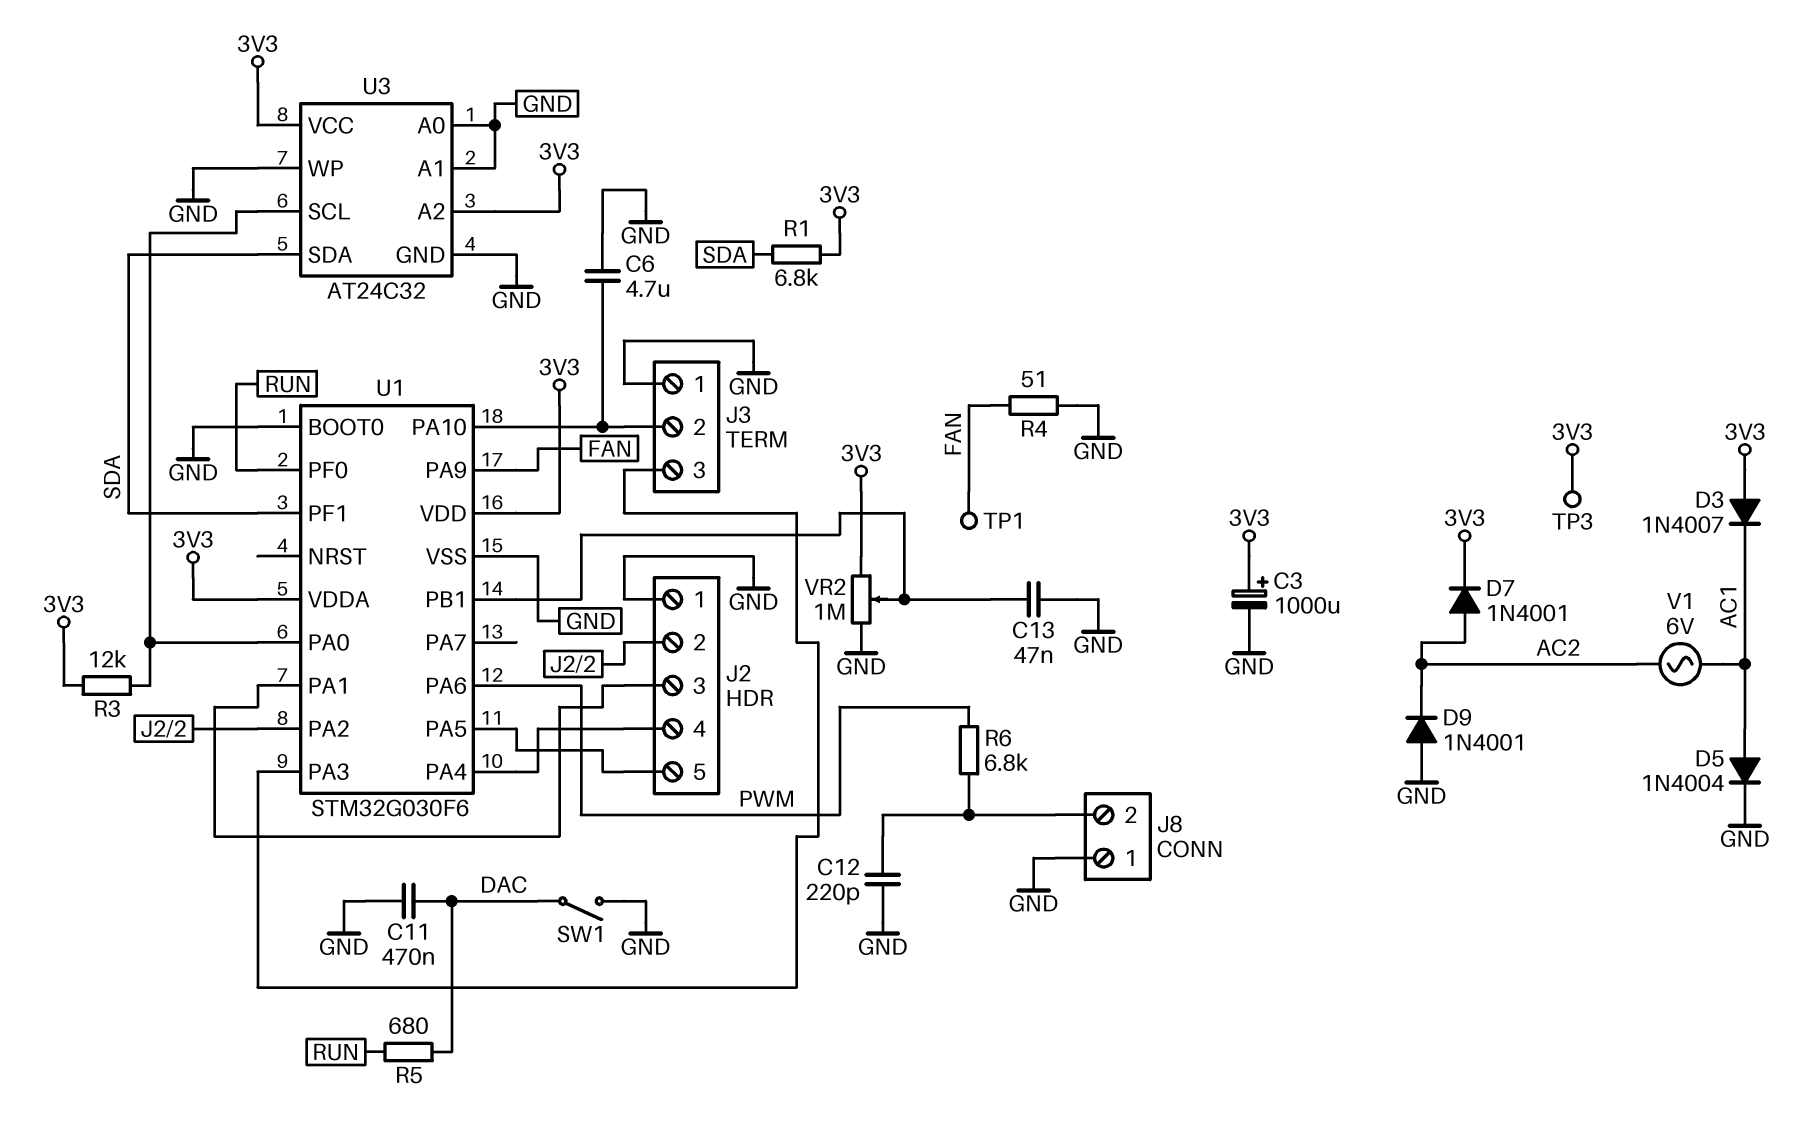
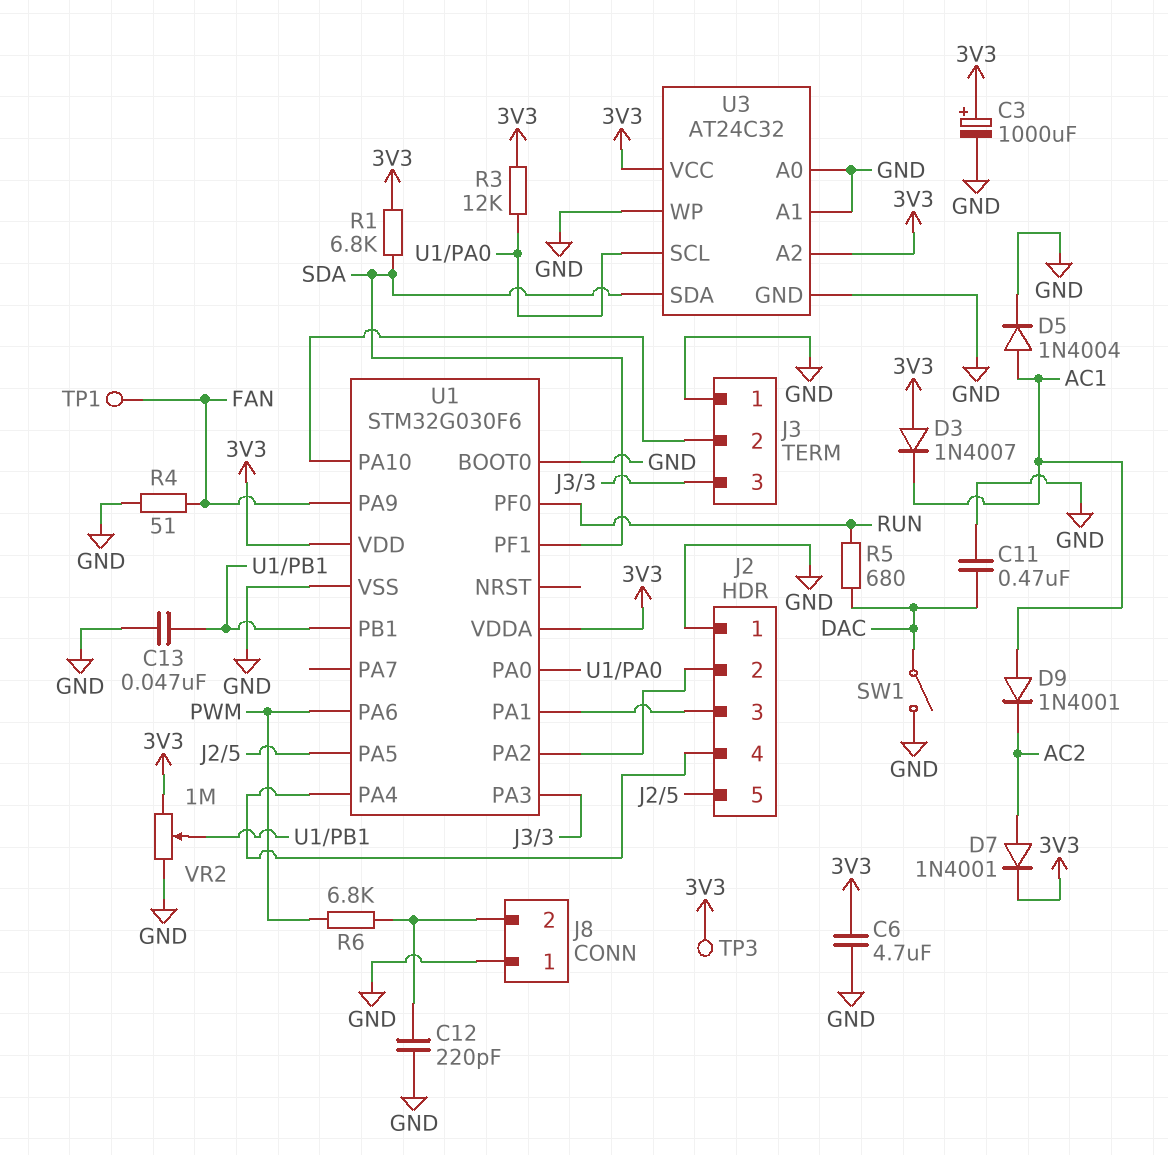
C6: 4.7uF (GND, J3/2) -> 4.7uF (3V3, GND)
D9: diode 1N4001 (A GND, K AC2) -> diode 1N4001 (A AC1, K AC2)
V1: AC 6V (AC1, AC2) -> none

